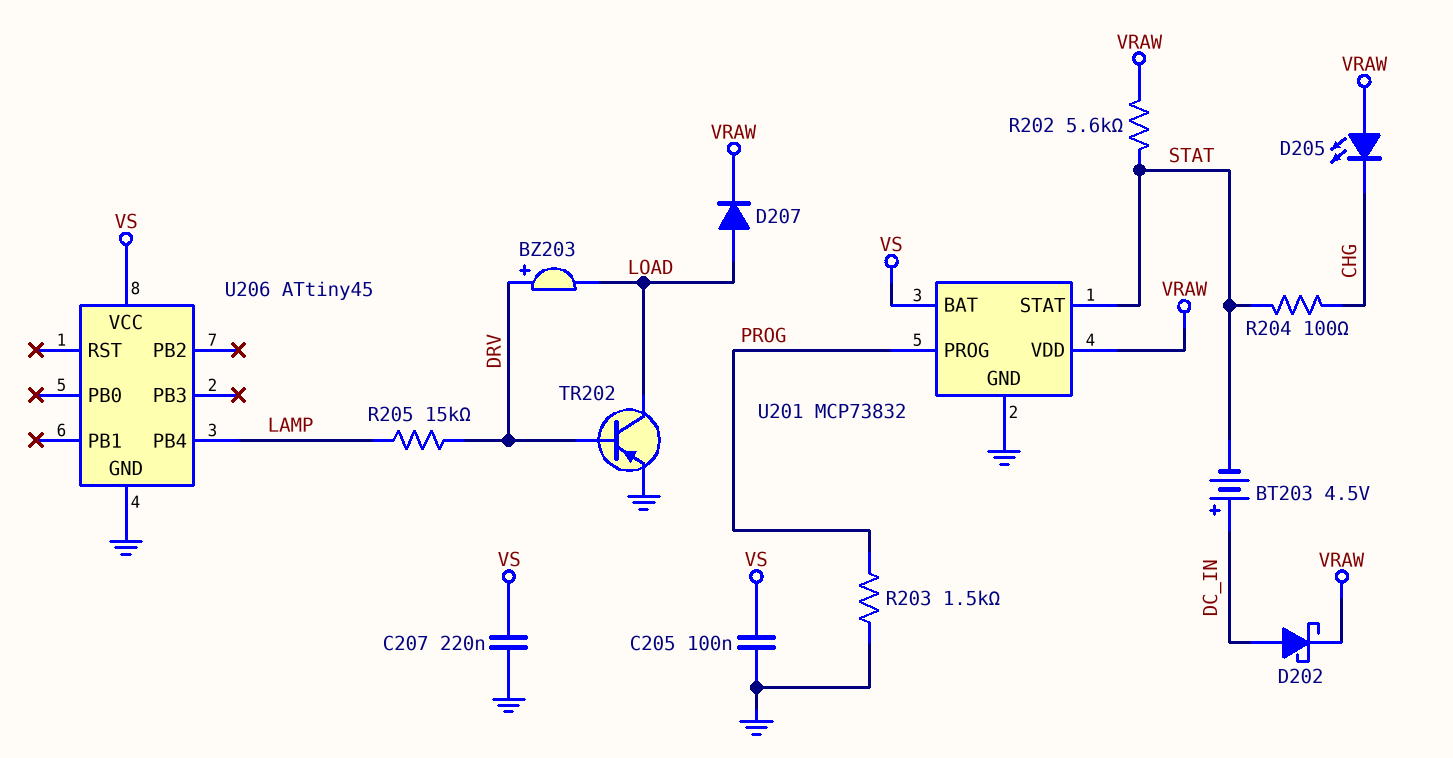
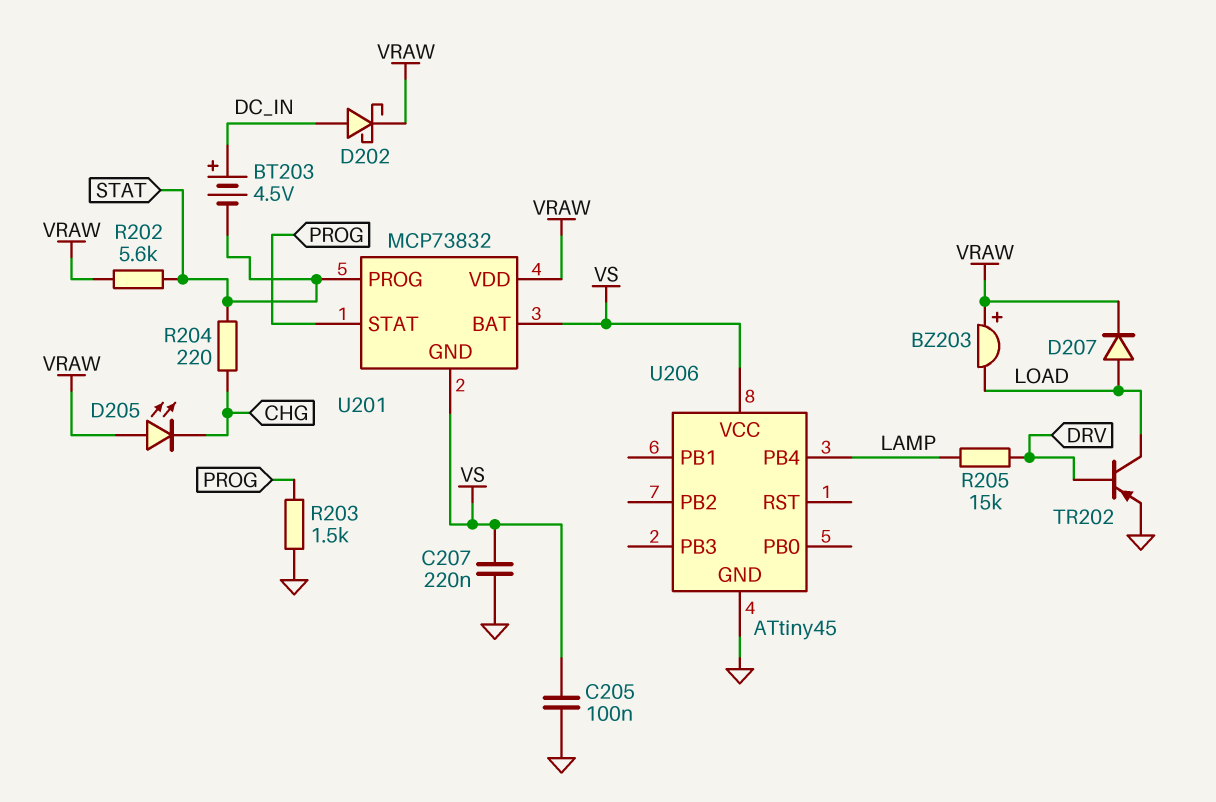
BZ203: buzzer (plus DRV, minus LOAD) -> buzzer (plus VRAW, minus LOAD)
R204: 100 (CHG, STAT) -> 220 (CHG, STAT)
U201 pin GND: GND -> VS
U201 pin PROG: PROG -> STAT
U201 pin STAT: STAT -> PROG

